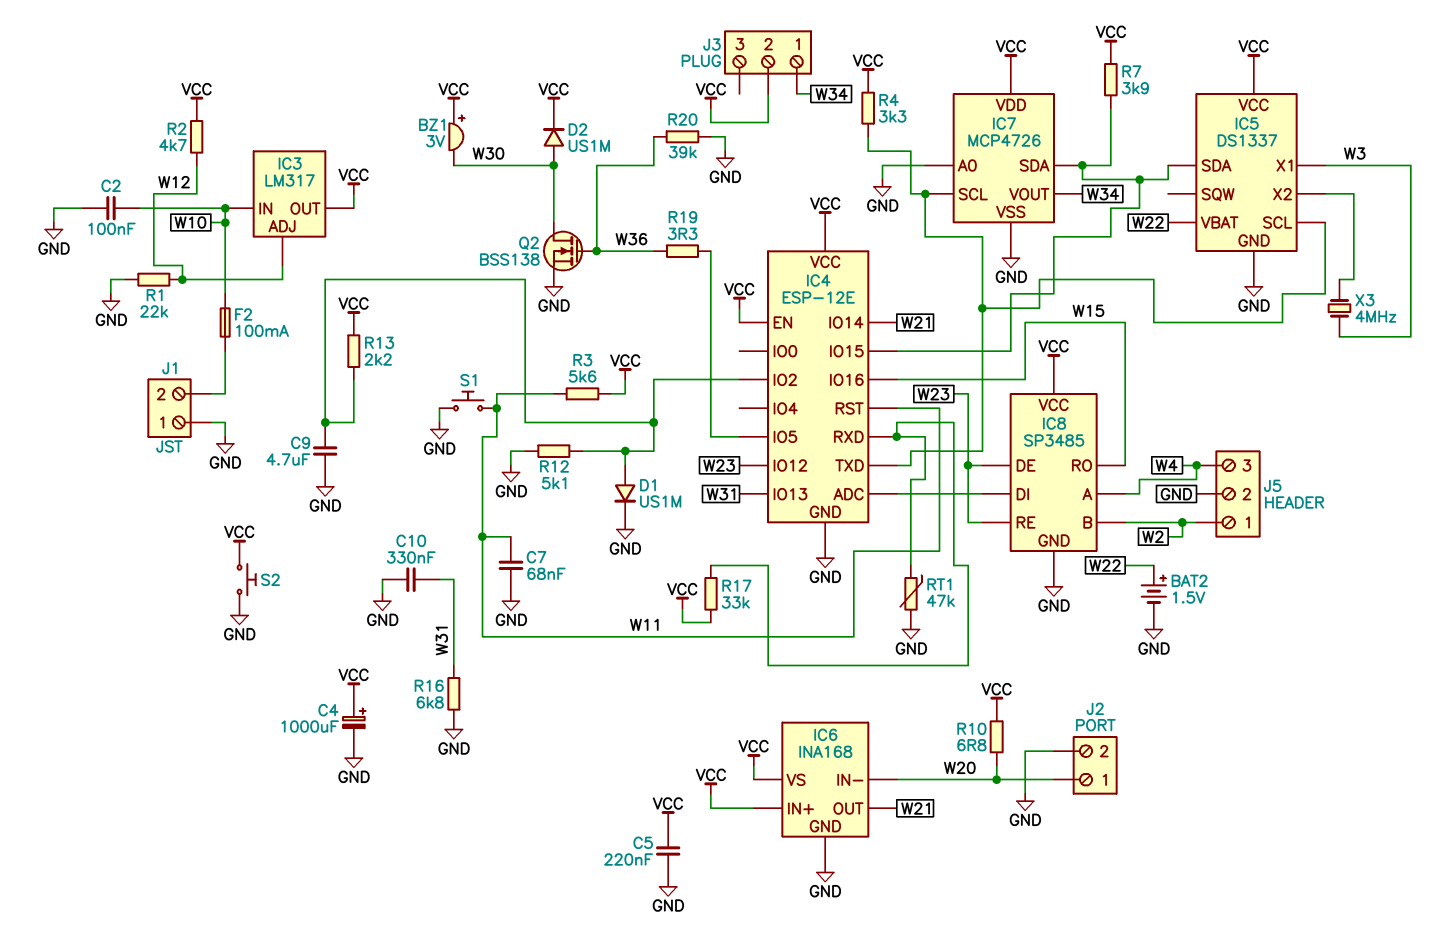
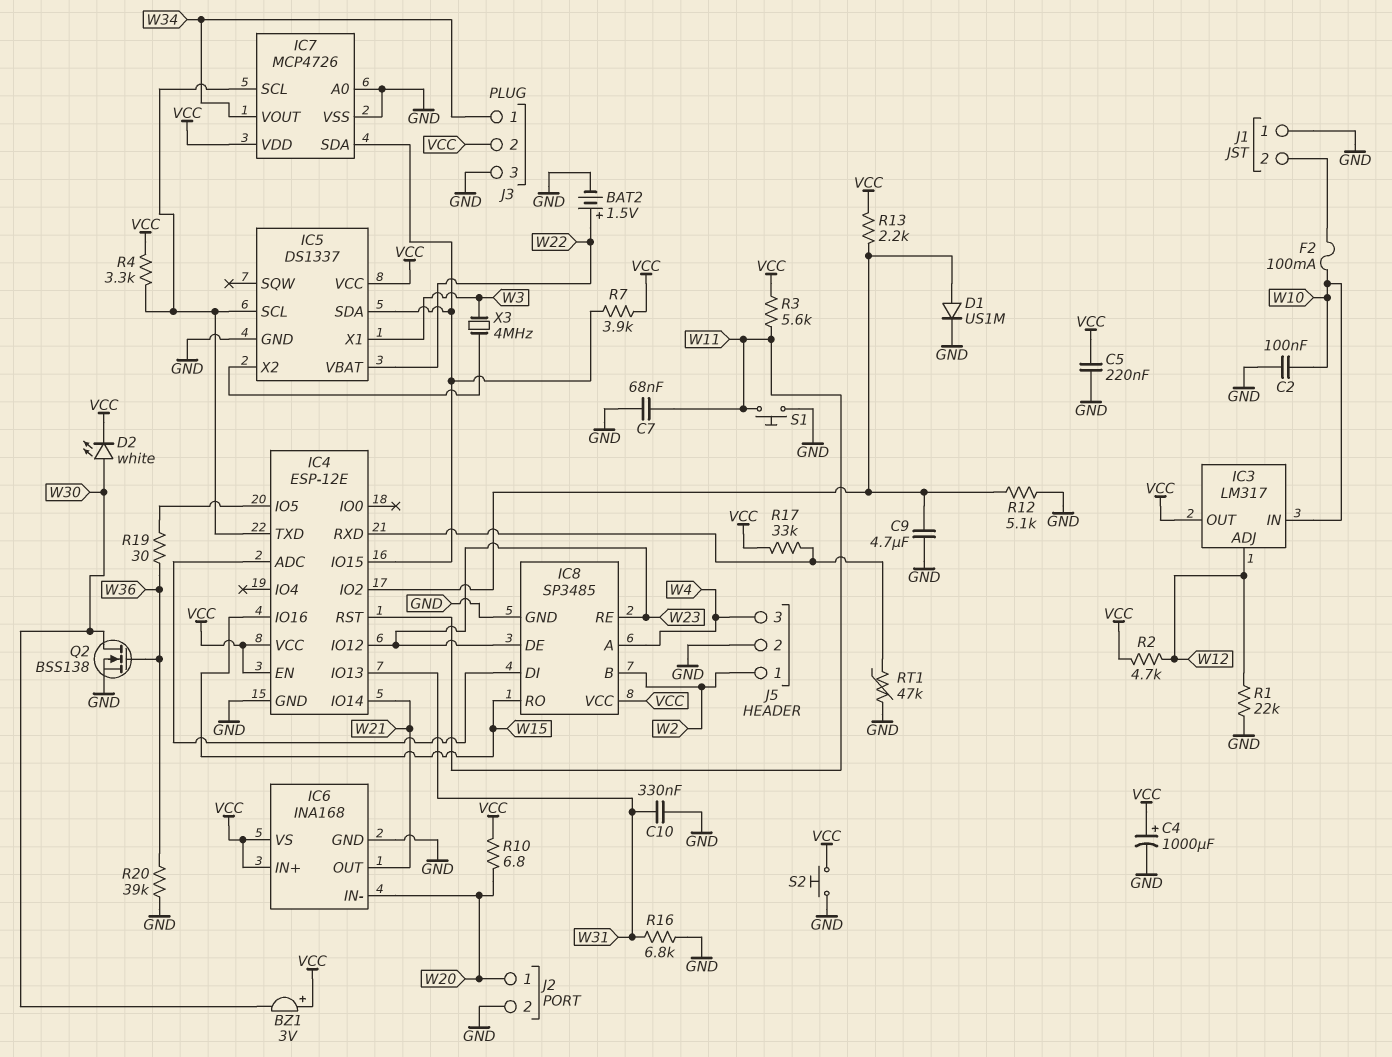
D2: diode US1M (A W30, K VCC) -> LED white (A W30, K VCC)
J3 pin 3: none -> GND
R19: 3.3 (IC4/IO5, W36) -> 30 (IC4/IO5, W36)

